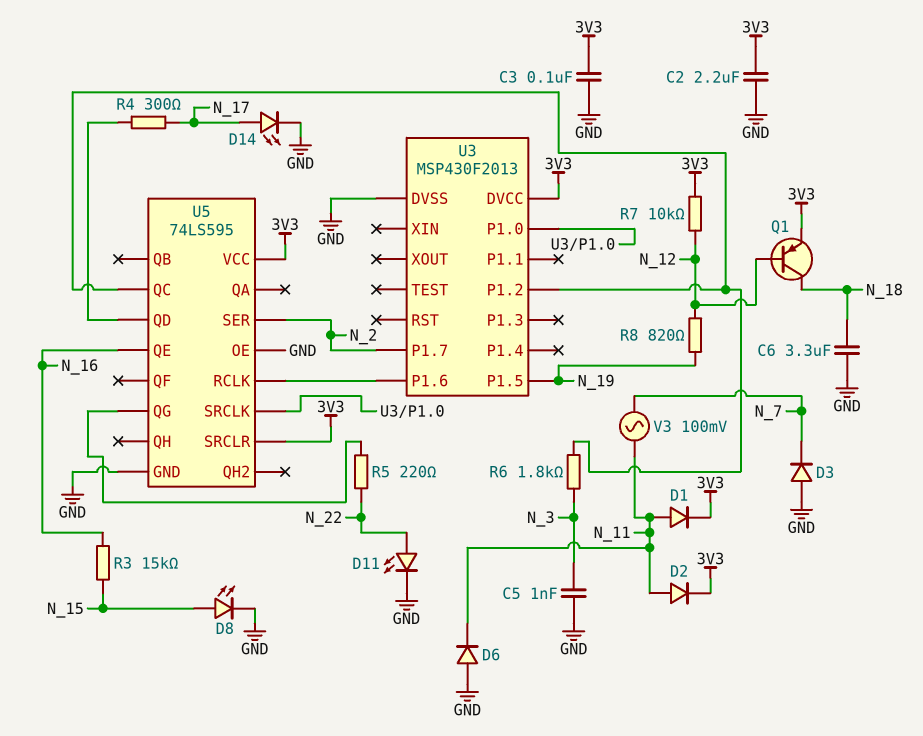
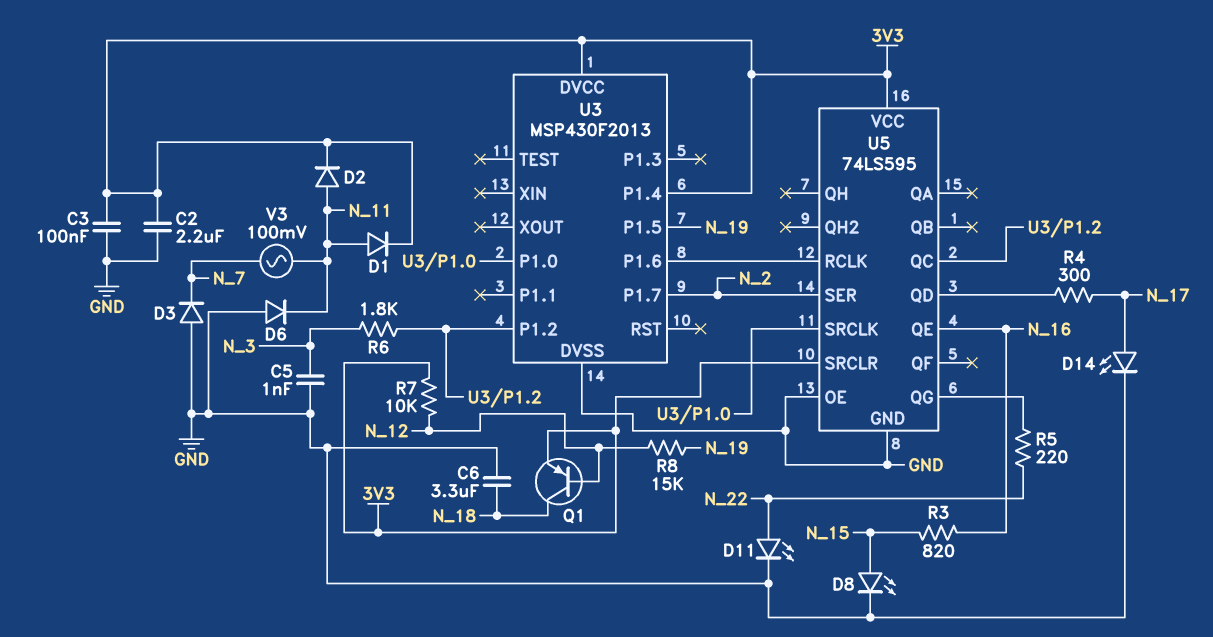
R3: 15k (N_15, N_16) -> 820 (N_15, N_16)
R8: 820 (N_12, N_19) -> 15k (N_12, N_19)
U3 pin P1.4: none -> 3V3

